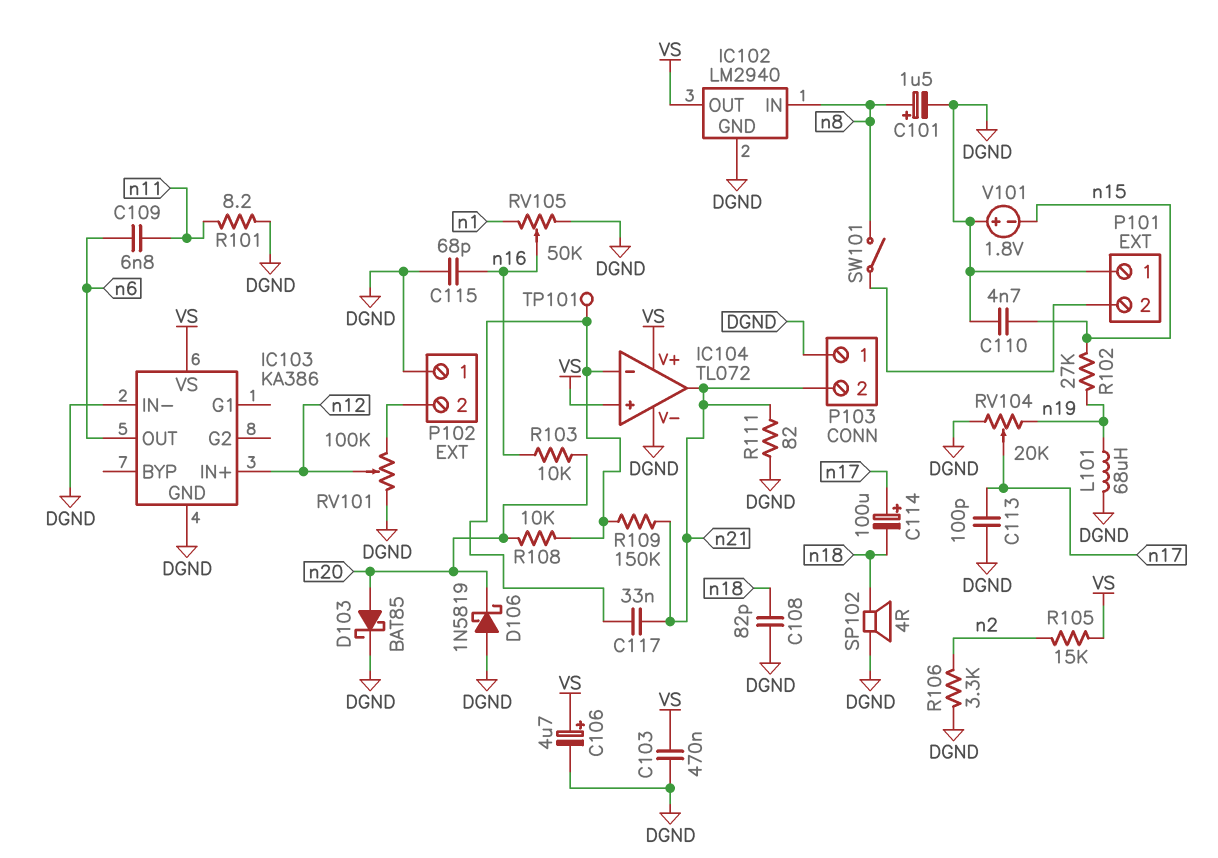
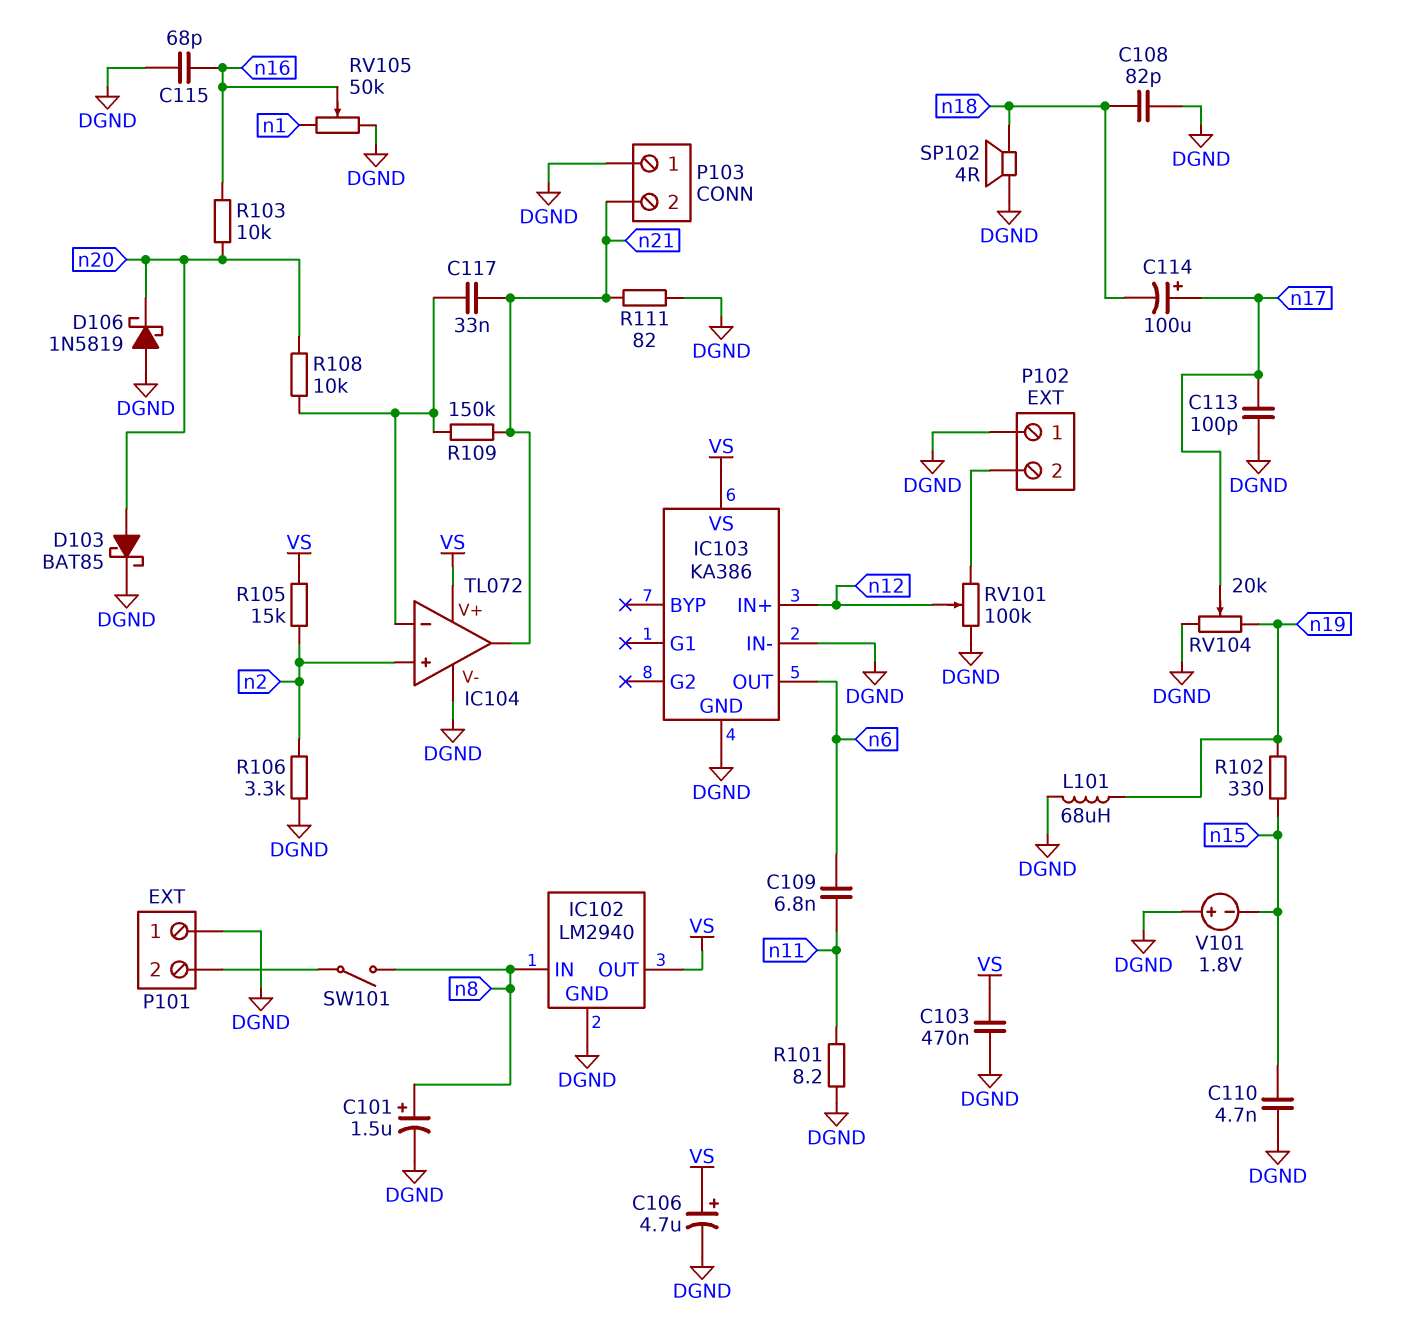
IC104 pin in+: VS -> n2
R102: 27k (n15, n19) -> 330 (n15, n19)
TP101: test point (IC104/in-) -> none

